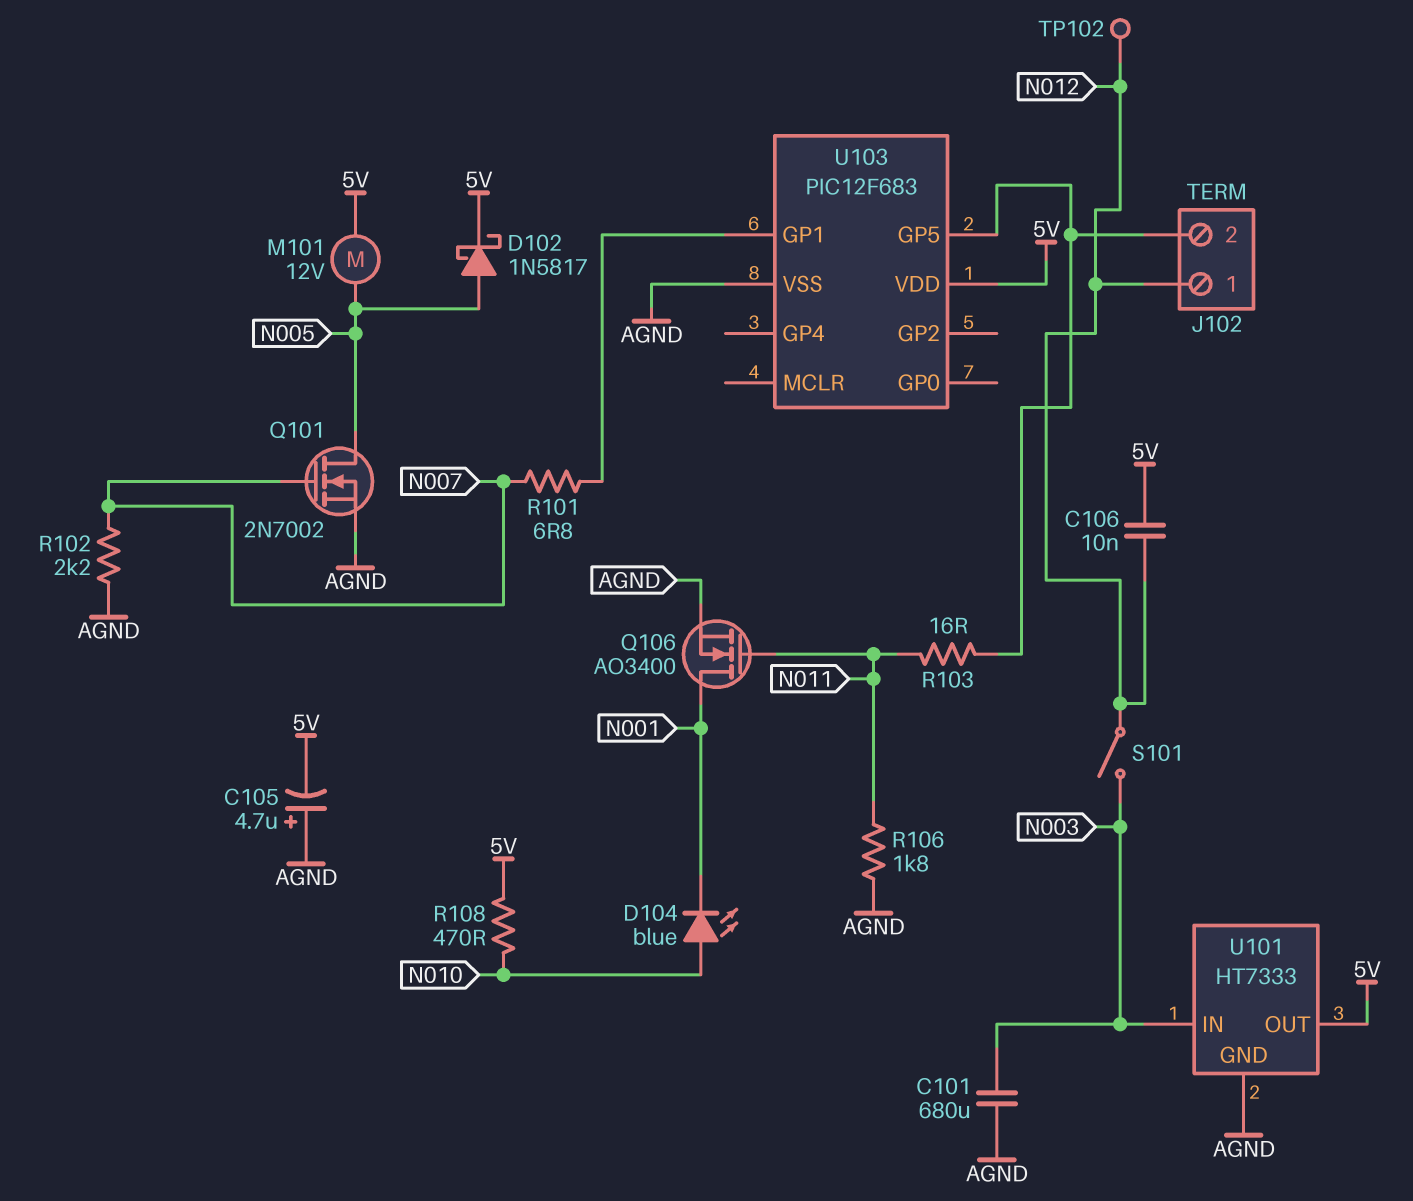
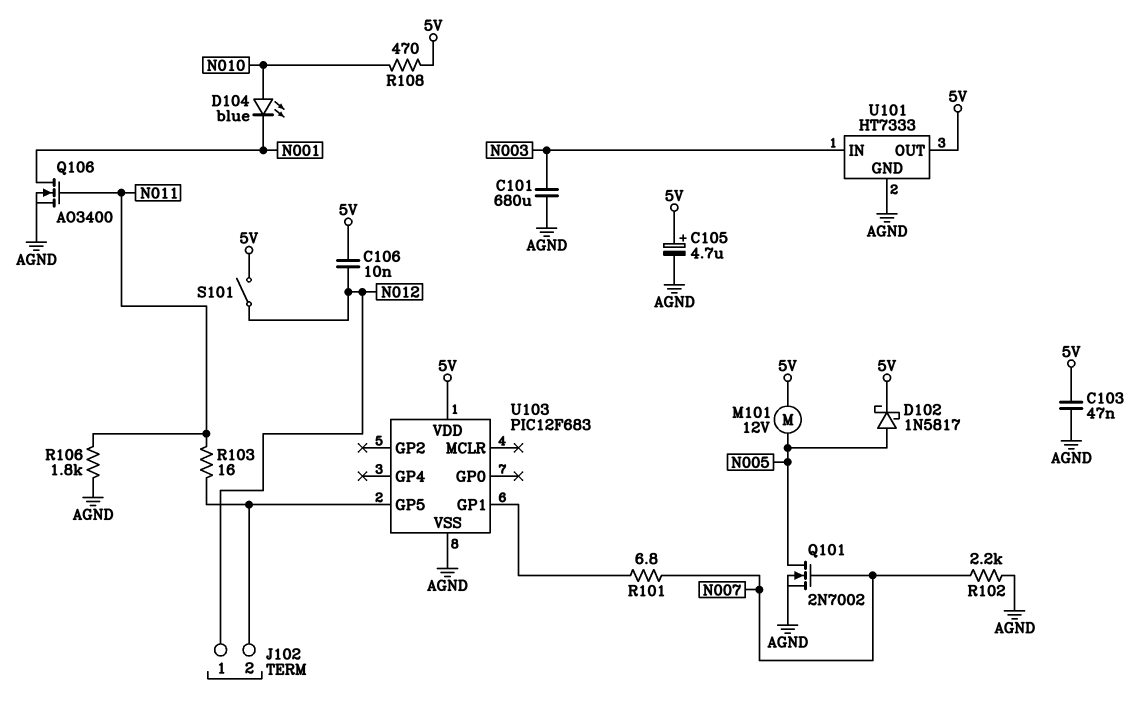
C103: none -> 47nF (5V, AGND)
C105: 4.7uF (plus AGND, minus 5V) -> 4.7uF (plus 5V, minus AGND)
S101: switch (N003, N012) -> switch (5V, N012)
TP102: test point (N012) -> none

